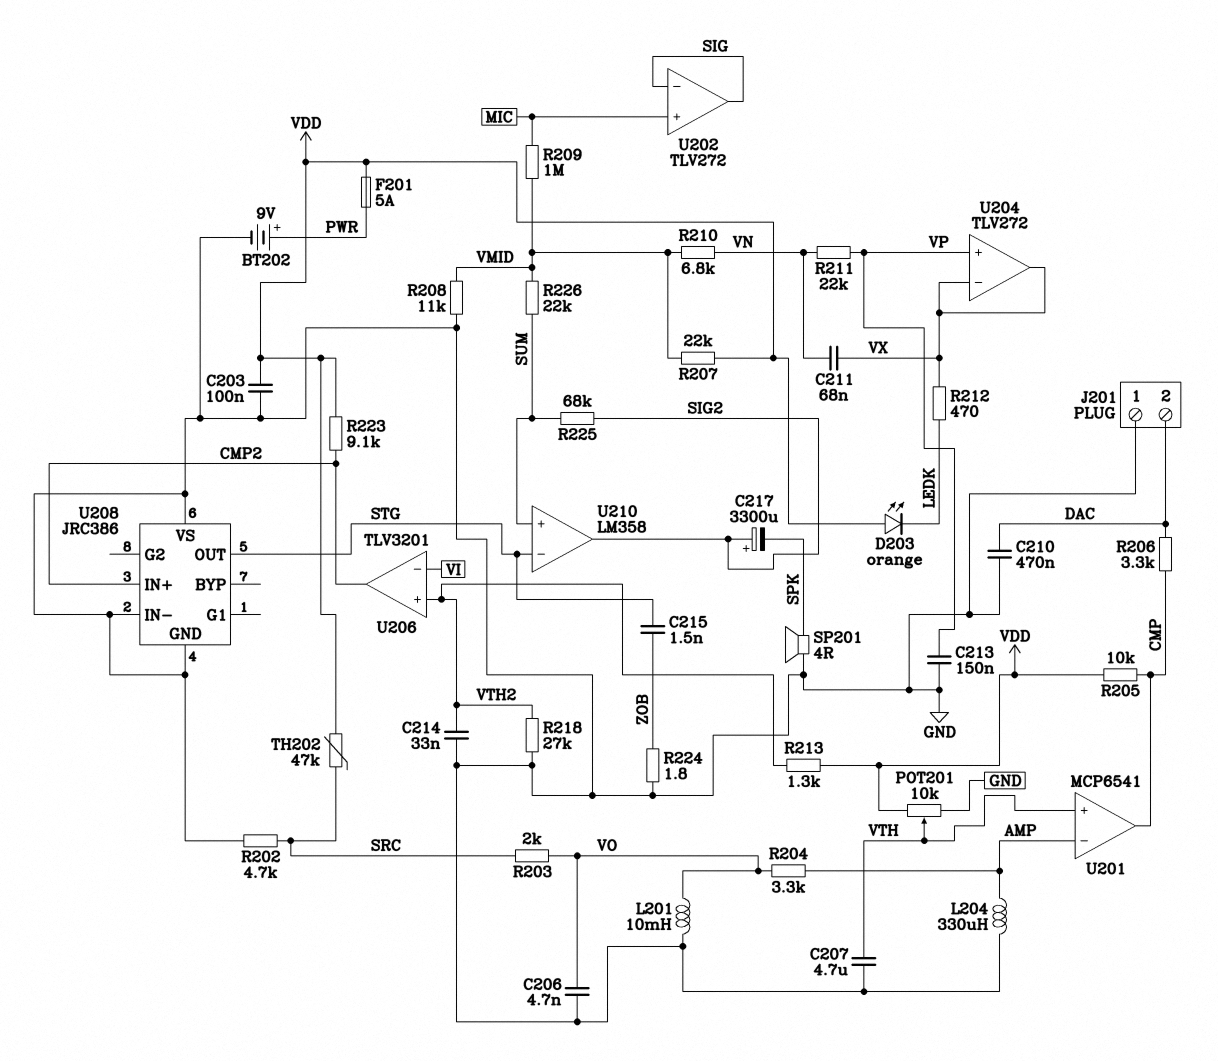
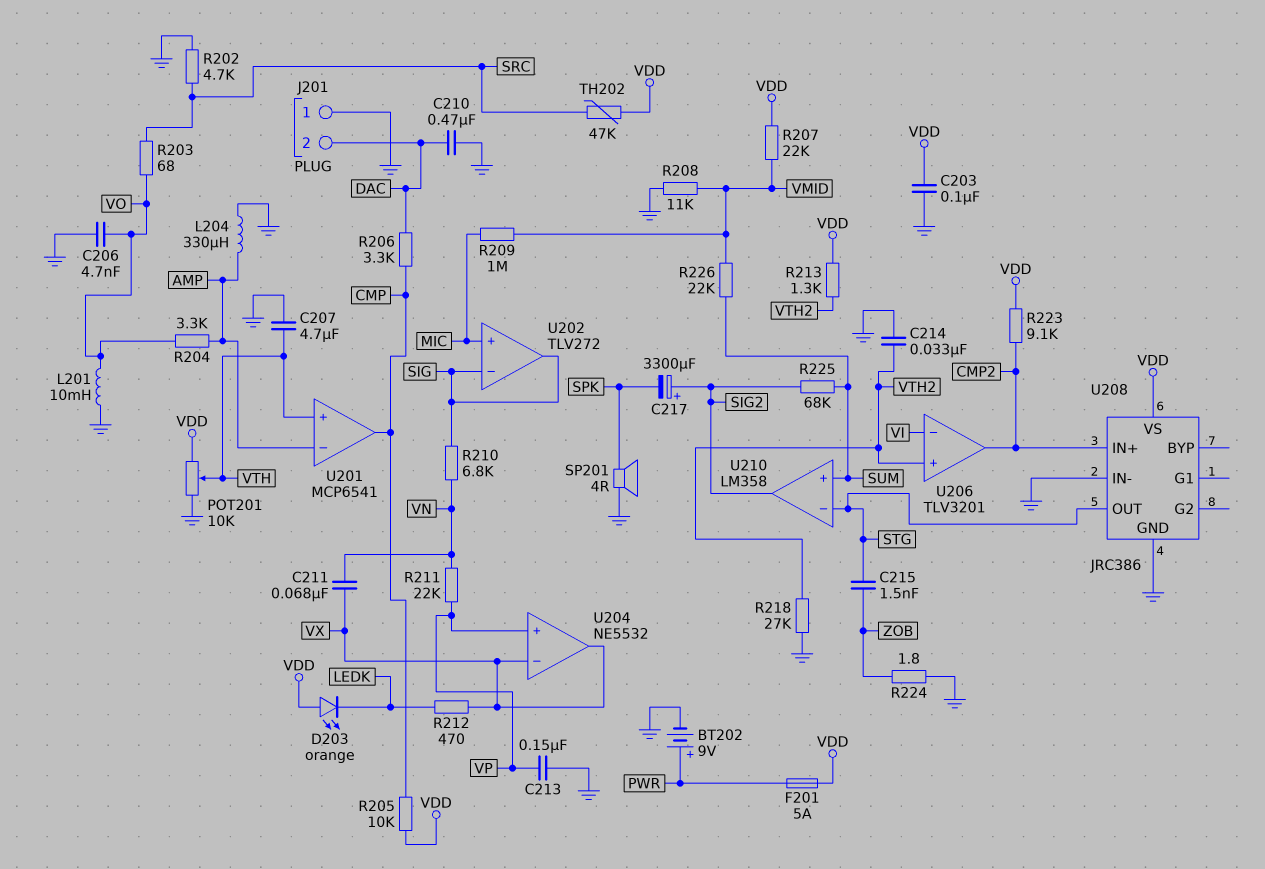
R203: 2k (SRC, VO) -> 68 (SRC, VO)
R210: 6.8k (VMID, VN) -> 6.8k (SIG, VN)
U204: TLV272 -> NE5532
U208 pin VS: GND -> VDD

